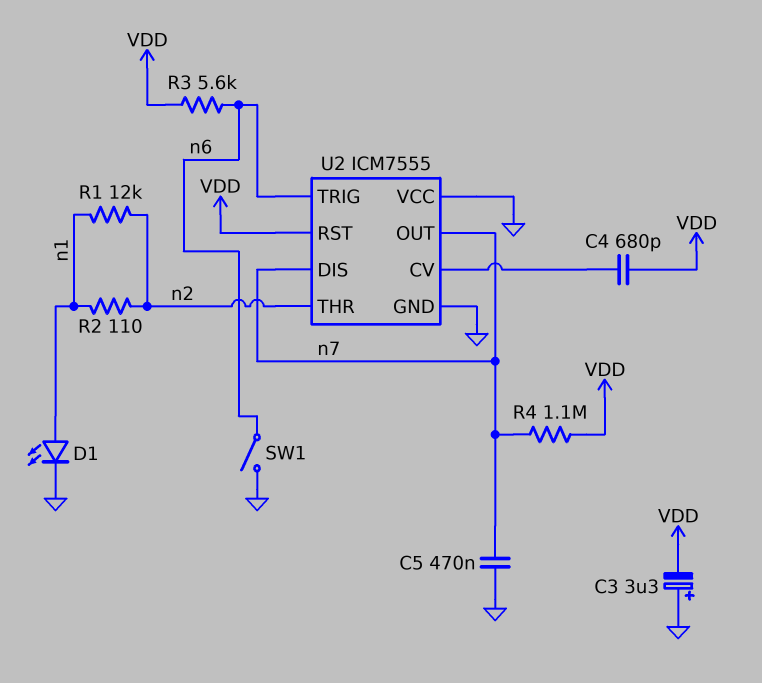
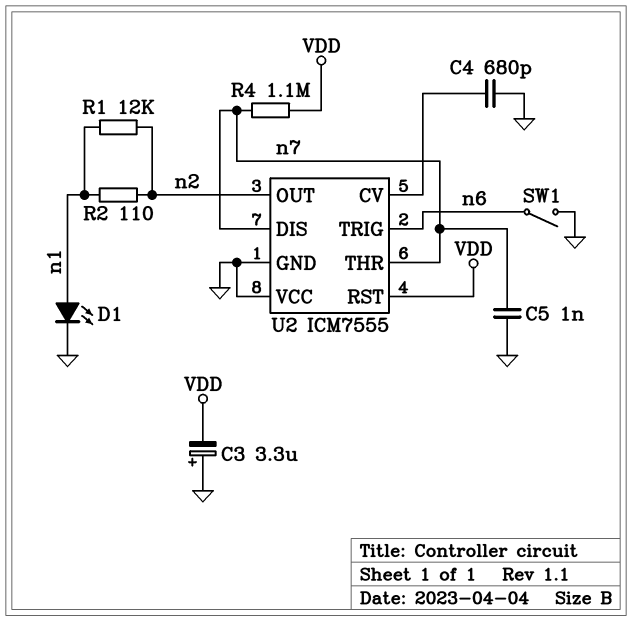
C4: 680pF (U2/CV, VDD) -> 680pF (GND, U2/CV)
C5: 470nF (GND, n7) -> 1nF (GND, n7)
R3: 5.6k (VDD, n6) -> none
U2 pin OUT: n7 -> n2
U2 pin THR: n2 -> n7

